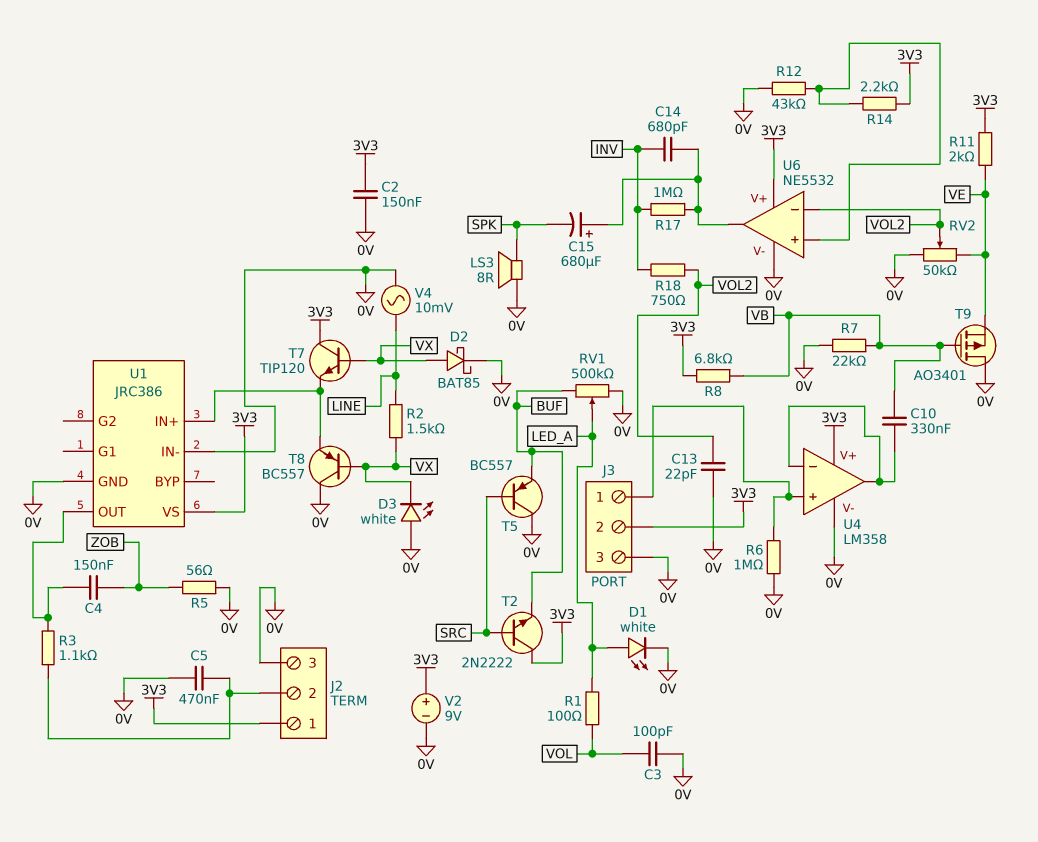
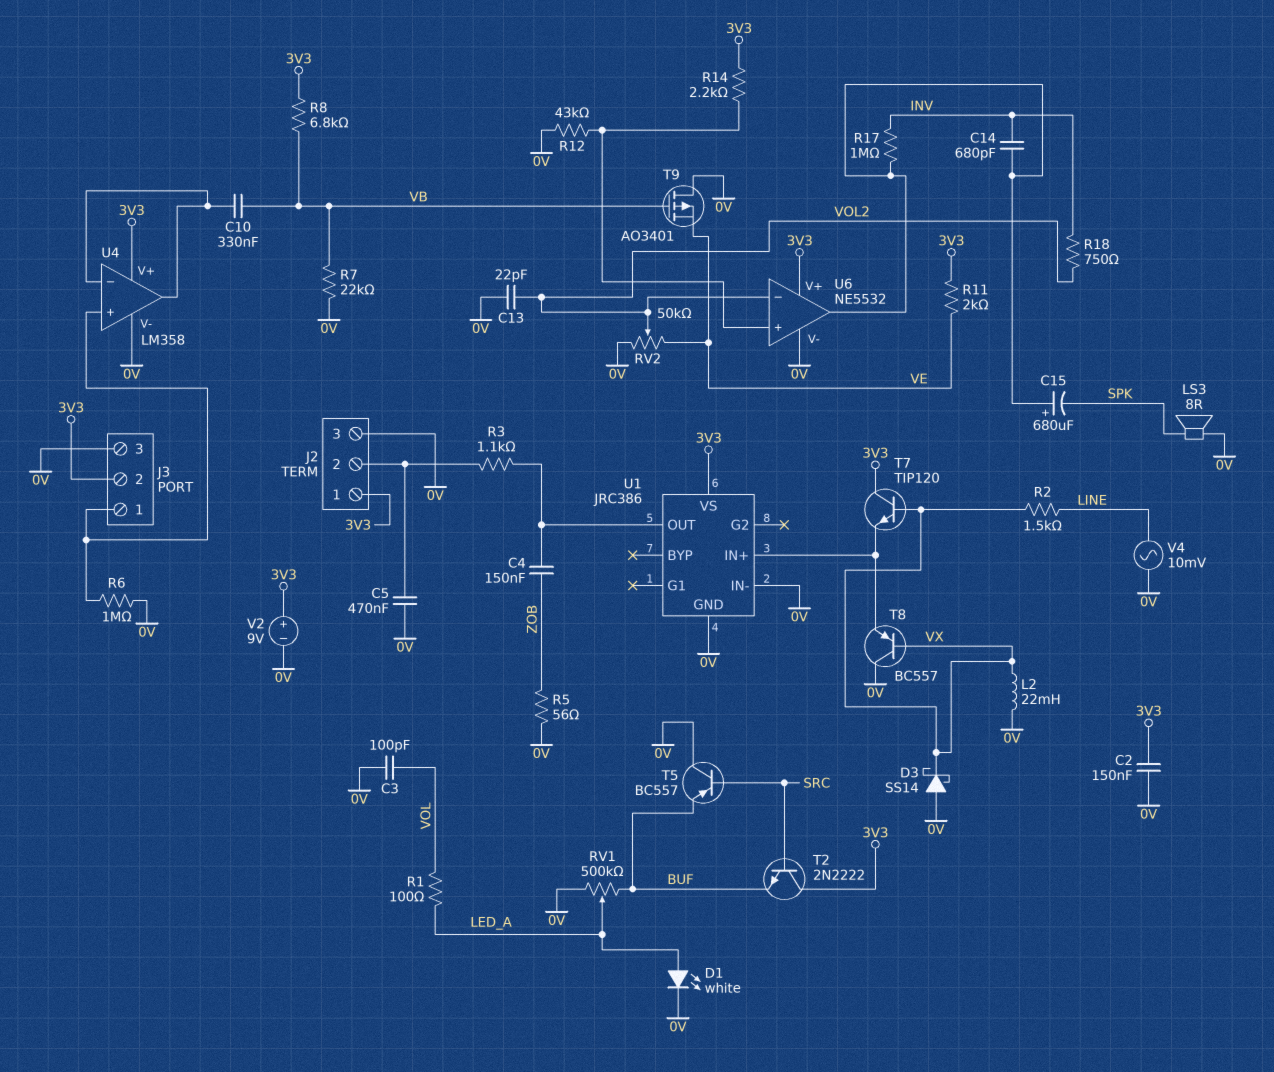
D2: schottky BAT85 (A VX, K 0V) -> none
D3: LED white (A 0V, K VX) -> schottky SS14 (A 0V, K VX)
L2: none -> 22mH (0V, VX)

